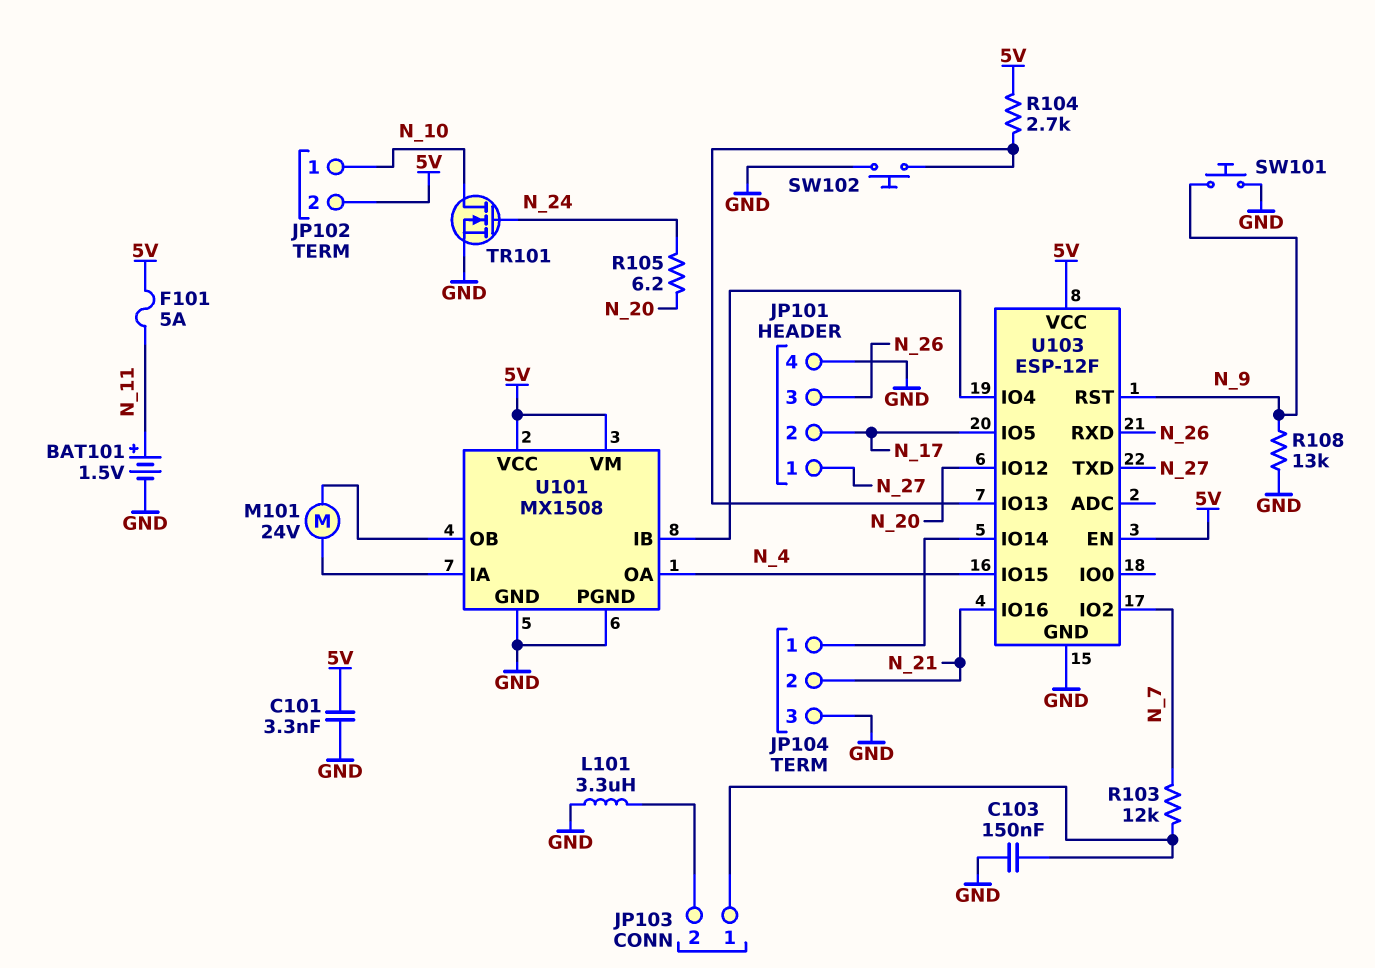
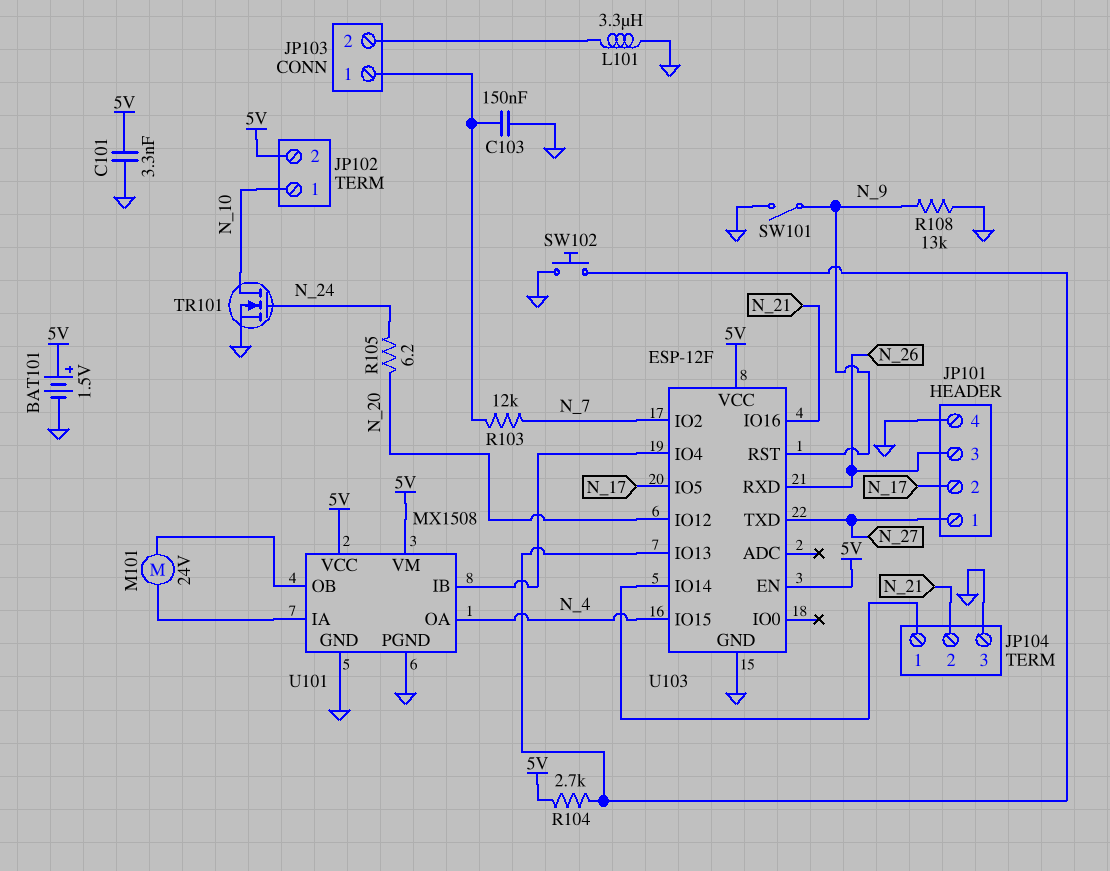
BAT101: 1.5V (plus N_11, minus GND) -> 1.5V (plus 5V, minus GND)
F101: 5A (5V, N_11) -> none
SW101: button (GND, N_9) -> switch (GND, N_9)

